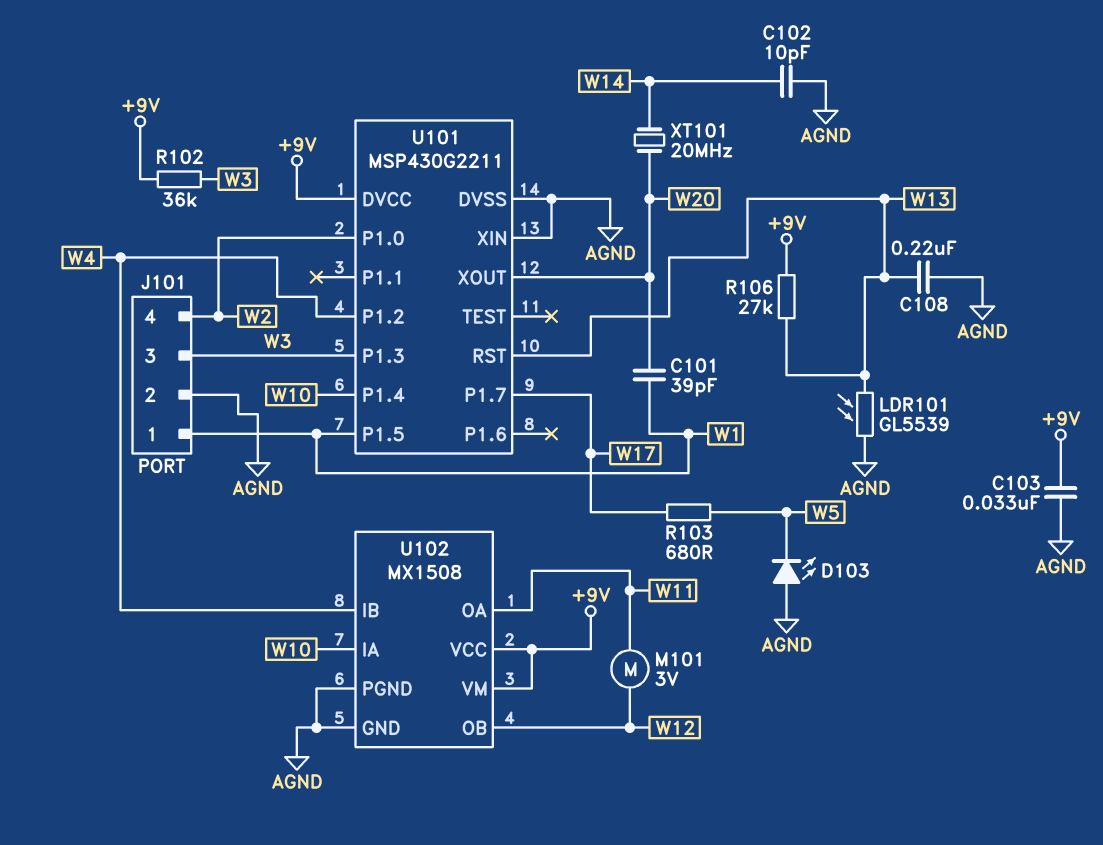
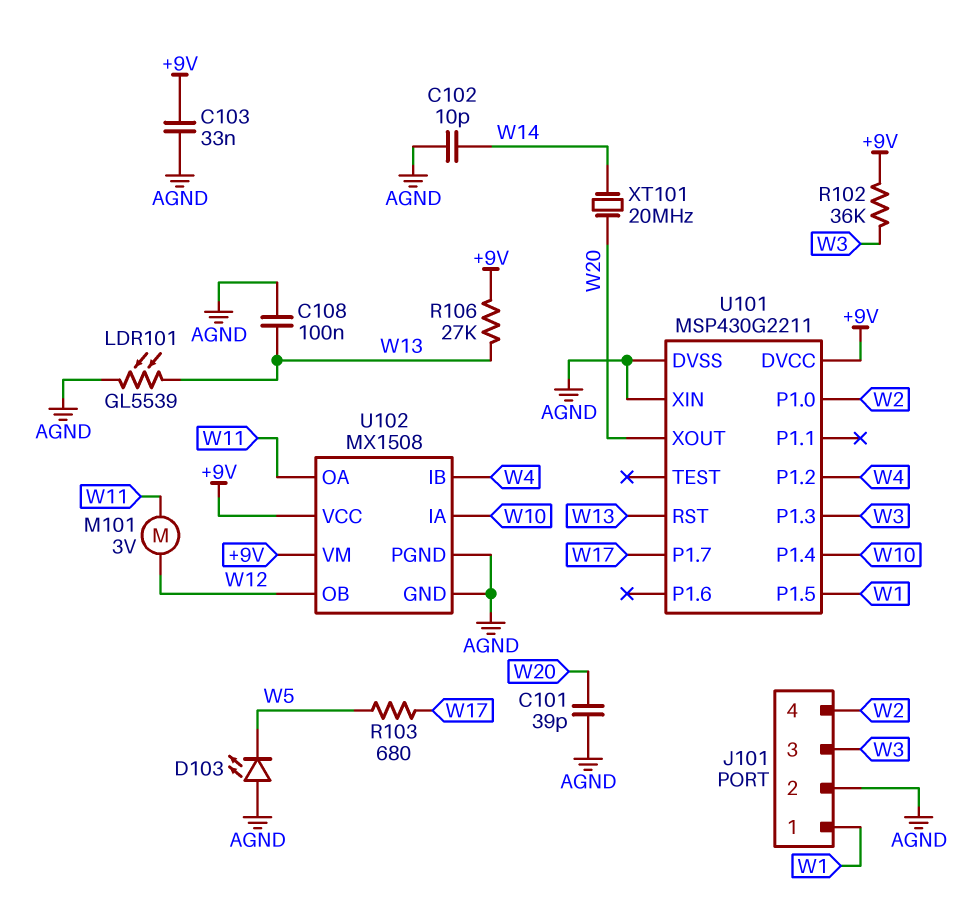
C101: 39pF (W1, W20) -> 39pF (AGND, W20)
C108: 220nF (AGND, W13) -> 100nF (AGND, W13)

